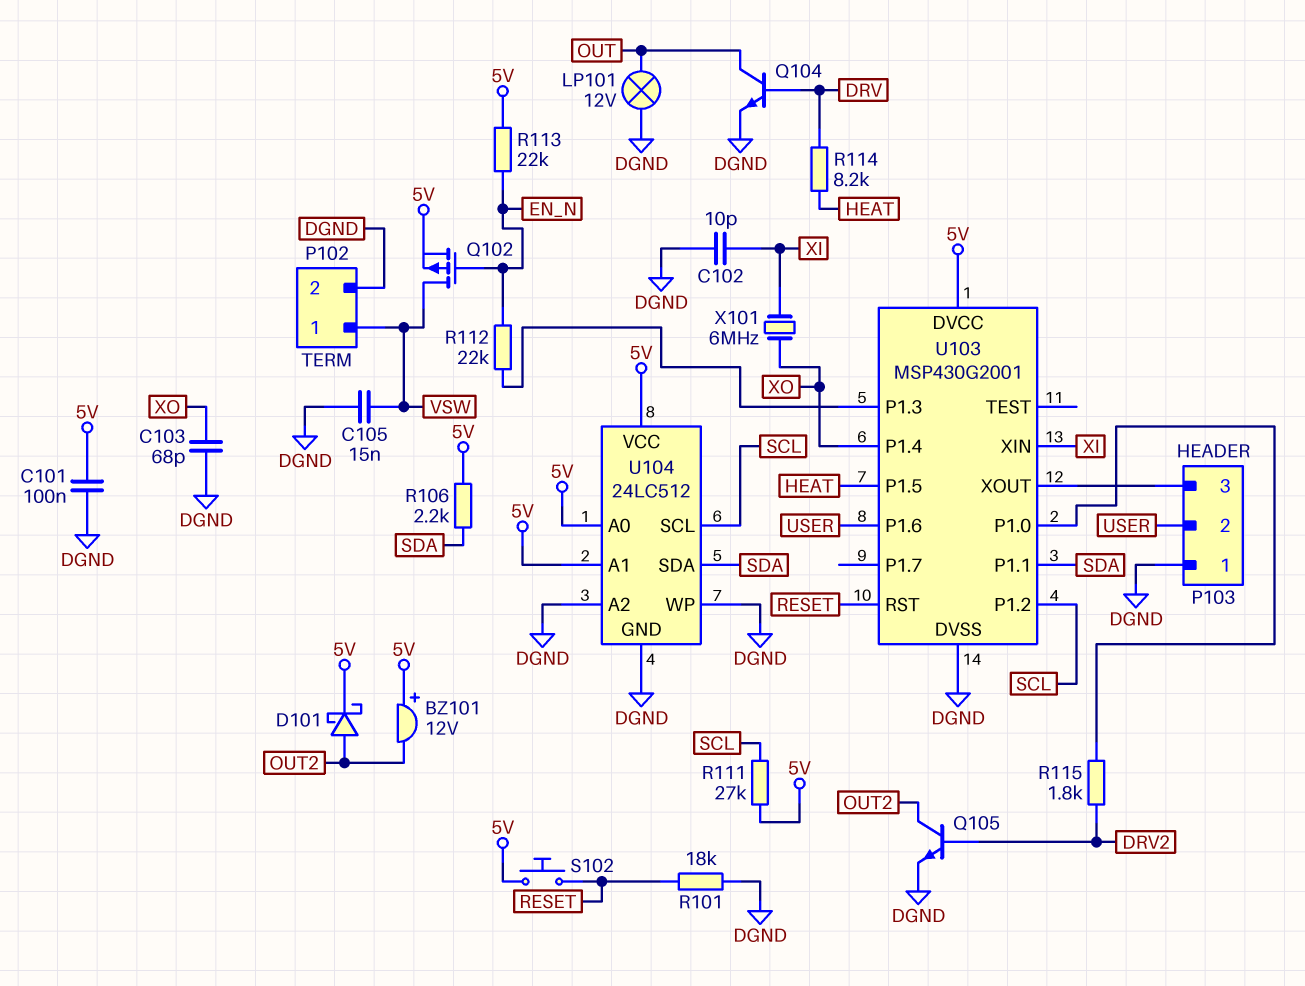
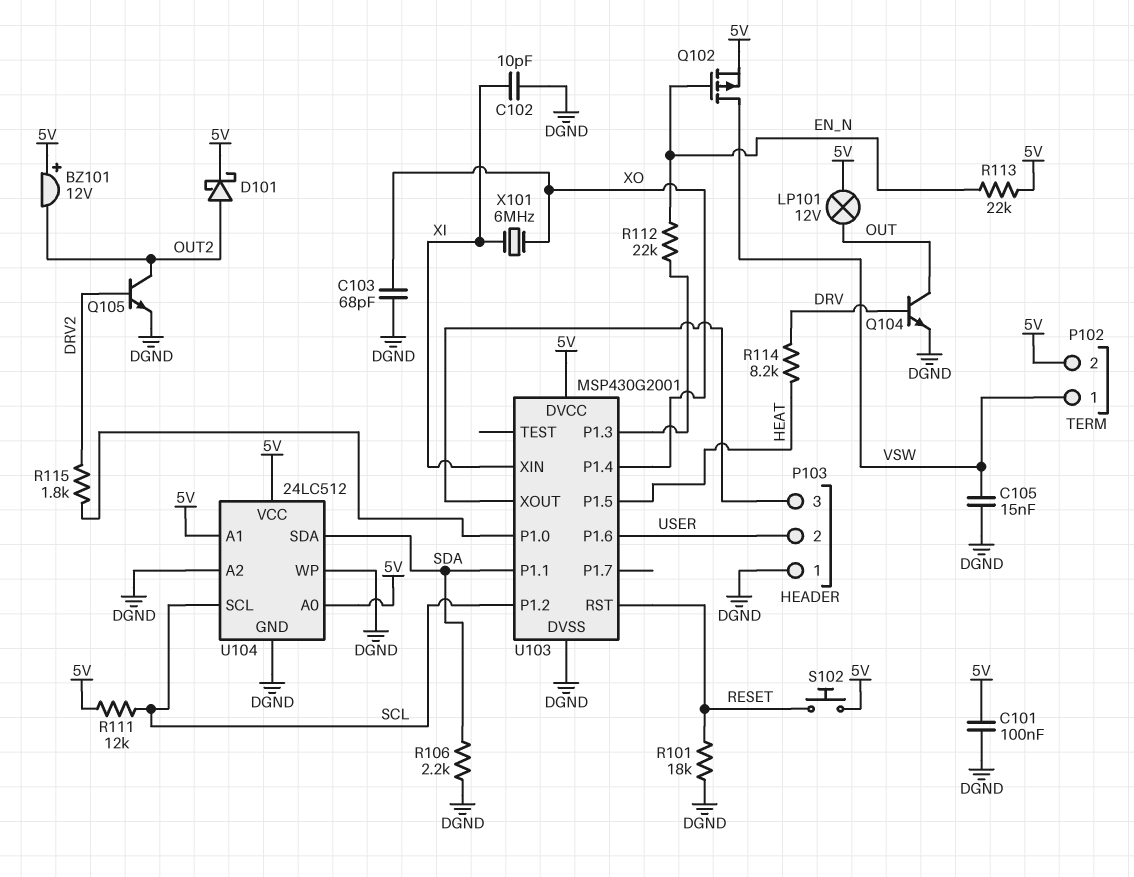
LP101: lamp 12V (DGND, OUT) -> lamp 12V (5V, OUT)
P102 pin 2: DGND -> 5V
R106: 2.2k (5V, SDA) -> 2.2k (DGND, SDA)
R111: 27k (5V, SCL) -> 12k (5V, SCL)

